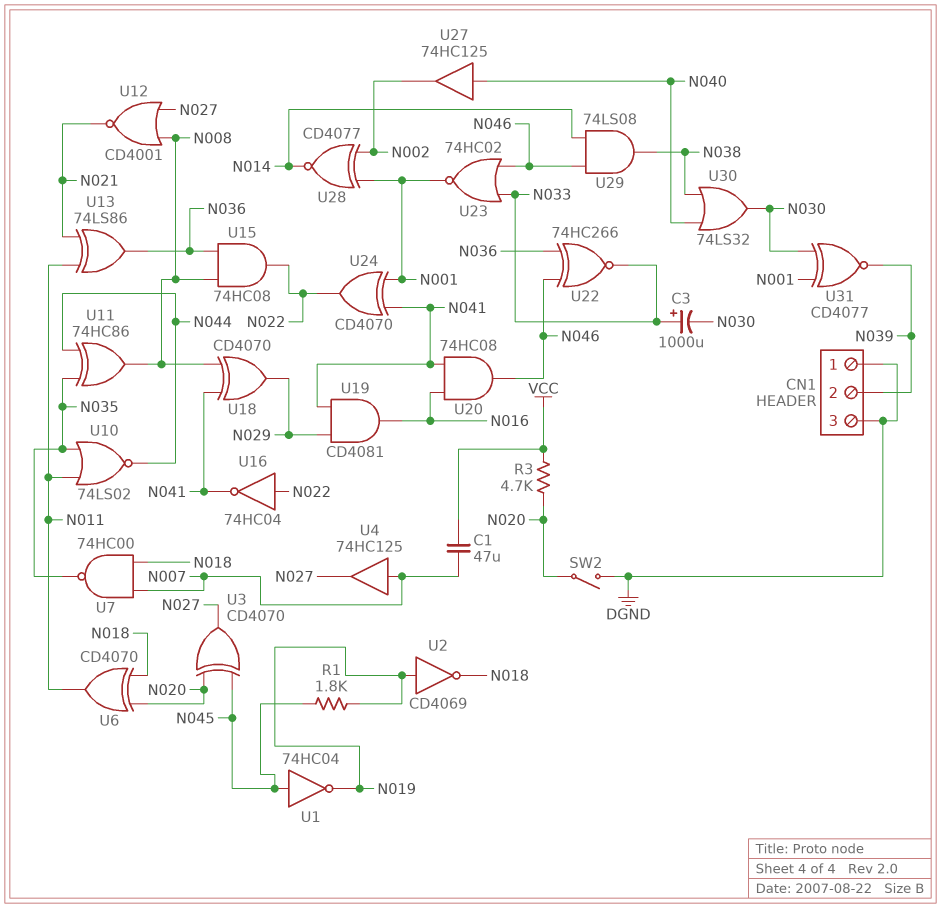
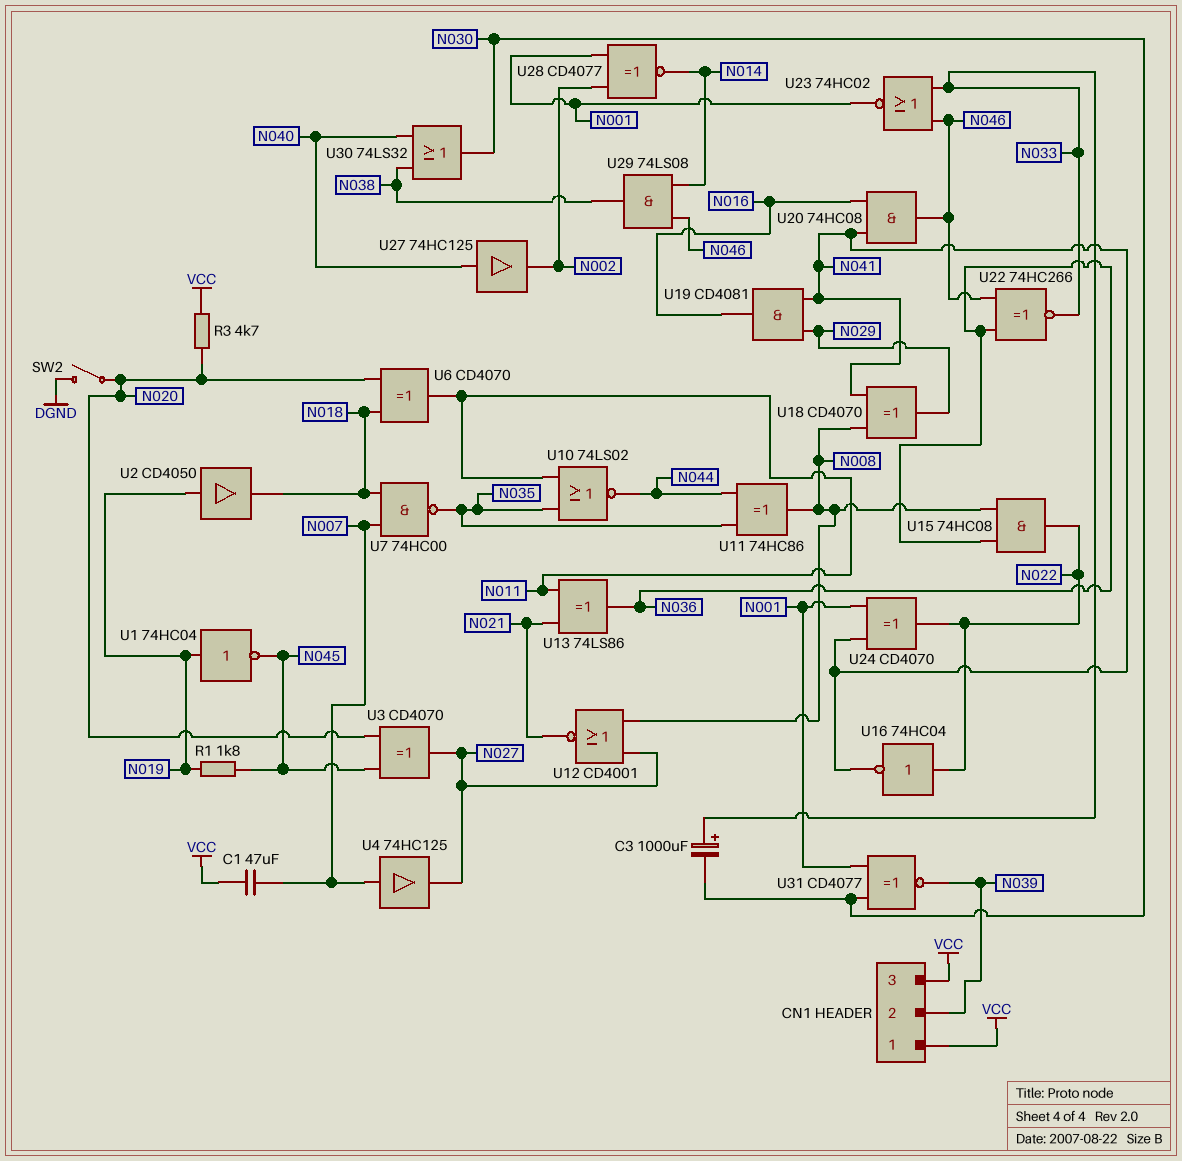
CN1 pin 1: DGND -> VCC
CN1 pin 3: DGND -> VCC
U1: NOT 74HC04 (in N045, out N019) -> NOT 74HC04 (in N019, out N045)
U2: NOT CD4069 (in N019, out N018) -> buffer CD4050 (in N019, out N018)

